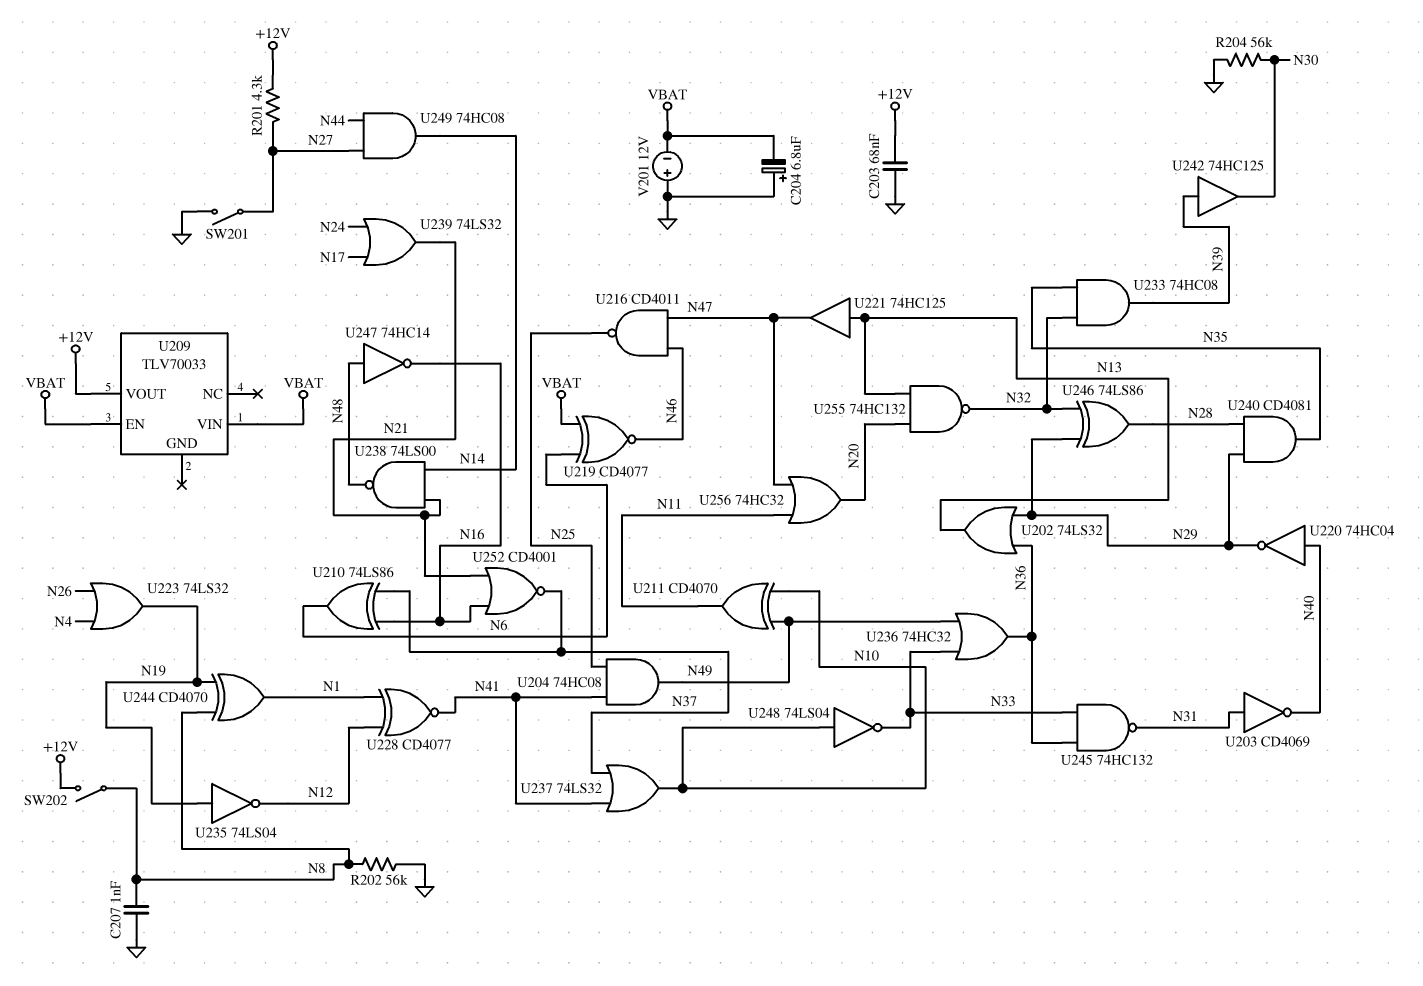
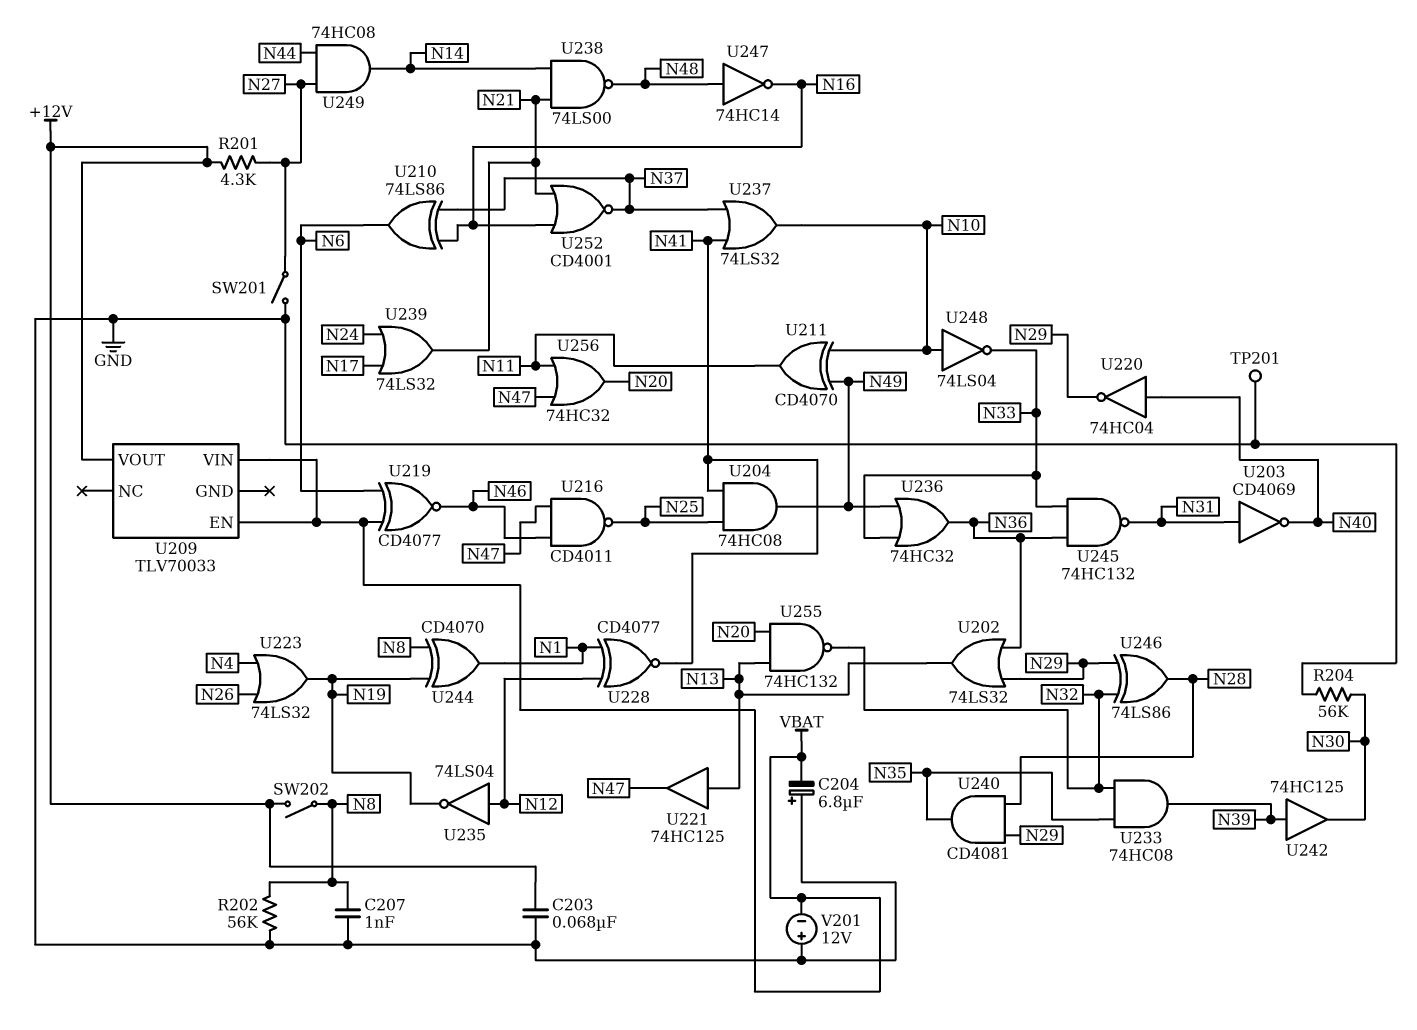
TP201: none -> test point (GND)
U235: NOT 74LS04 (in N19, out N12) -> NOT 74LS04 (in N12, out N19)

